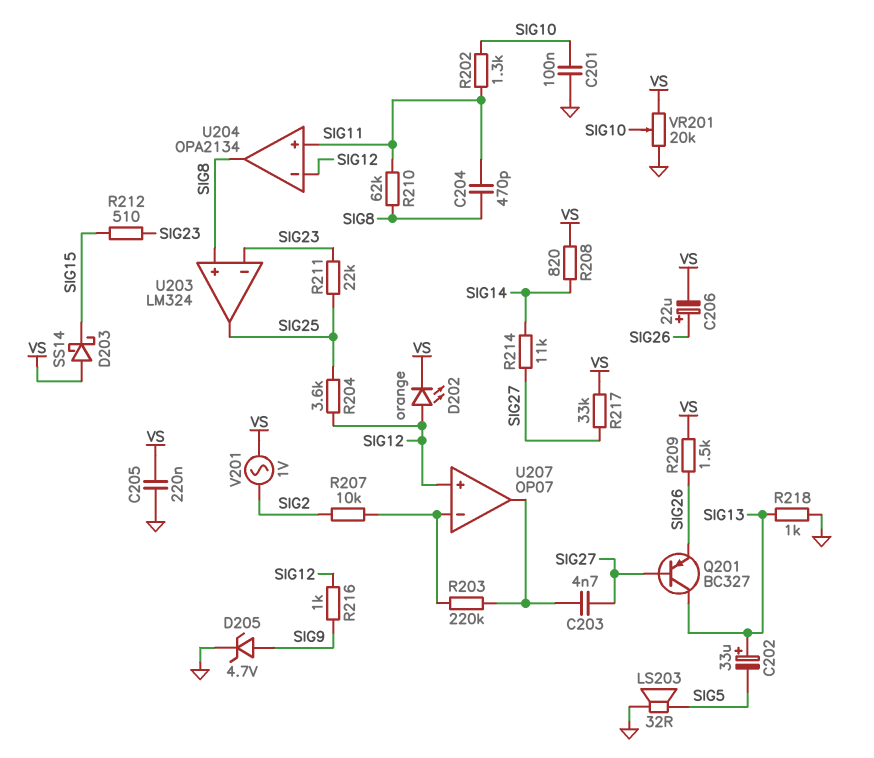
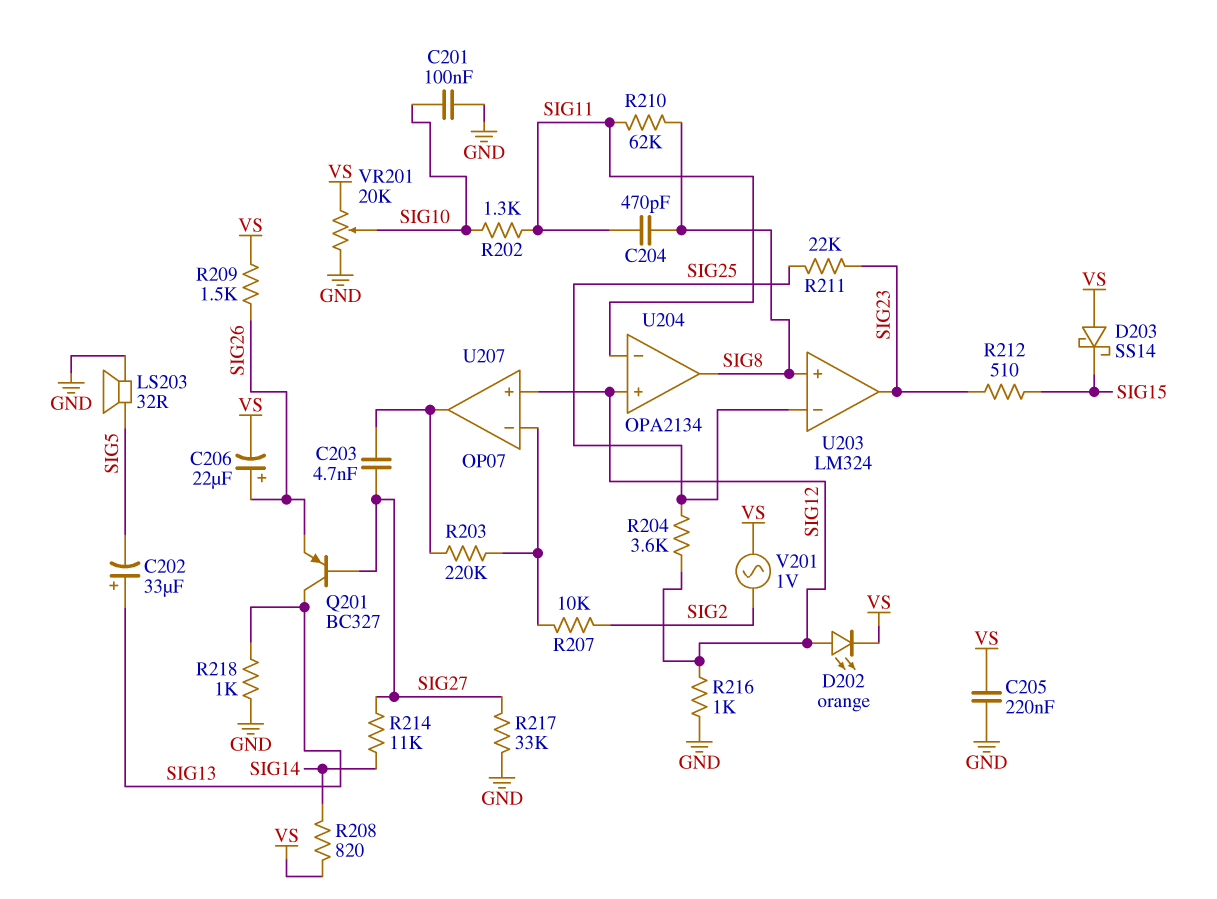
D205: zener 4.7V (A SIG9, K GND) -> none
R216: 1k (SIG9, SIG12) -> 1k (GND, SIG12)
R217: 33k (SIG27, VS) -> 33k (GND, SIG27)
U203 pin in-: SIG23 -> SIG25
U203 pin out: SIG25 -> SIG23
U204 pin in+: SIG11 -> SIG12
U204 pin in-: SIG12 -> SIG11

